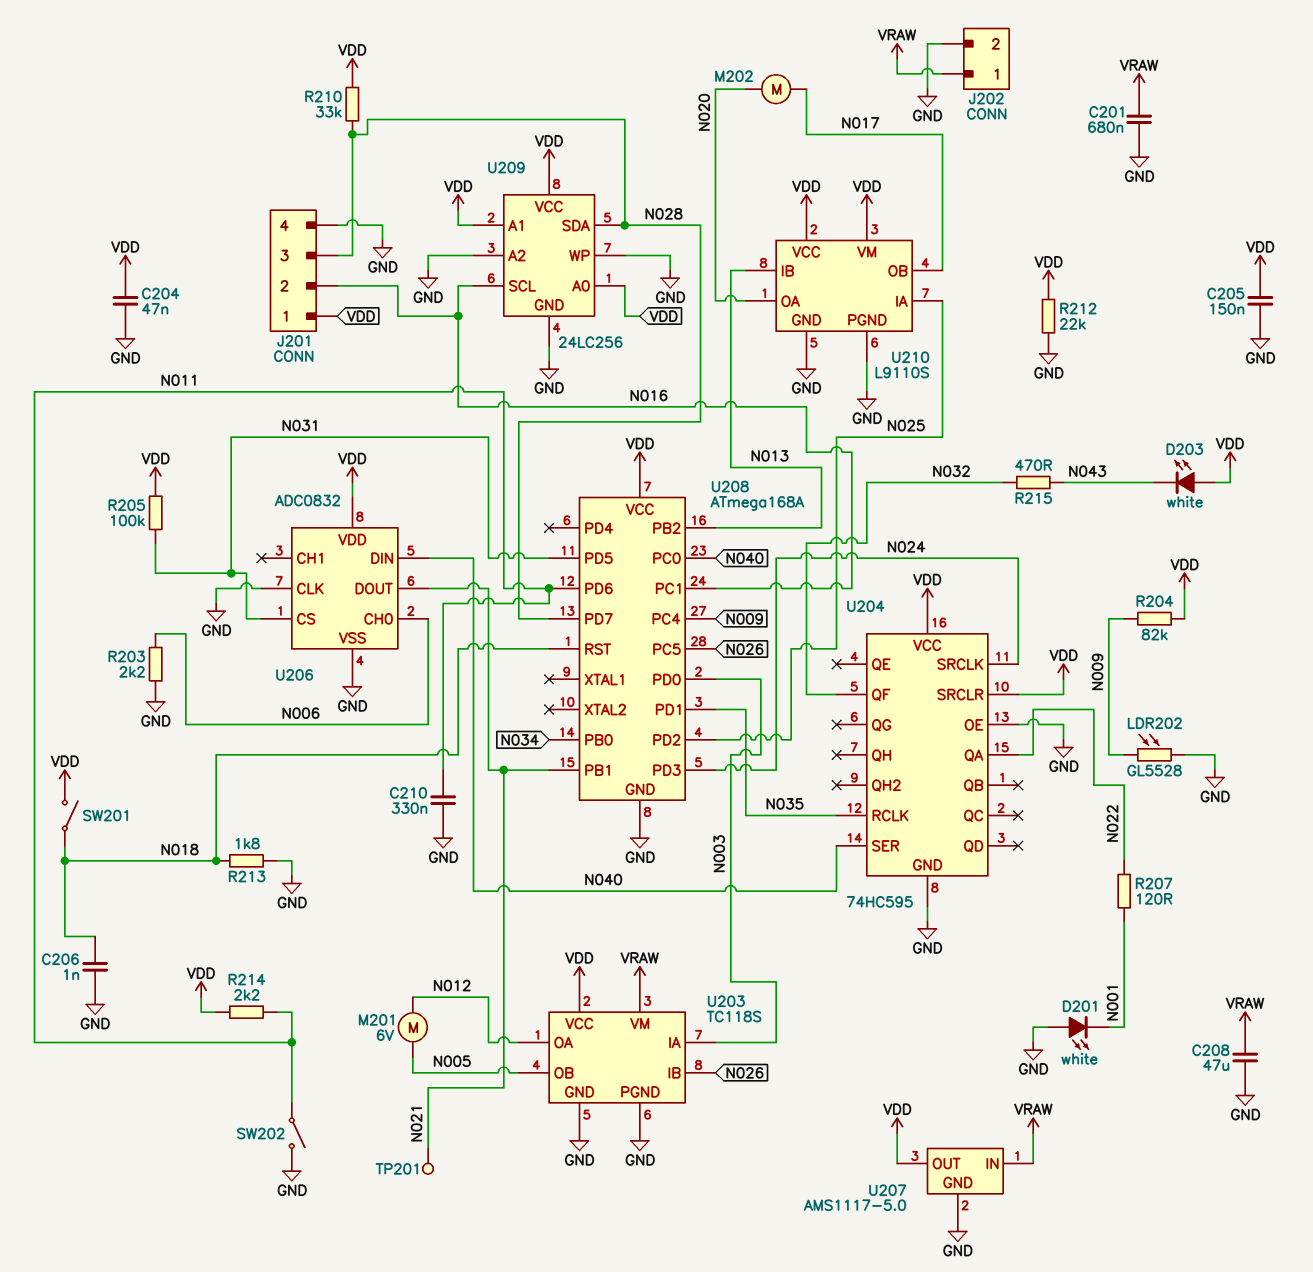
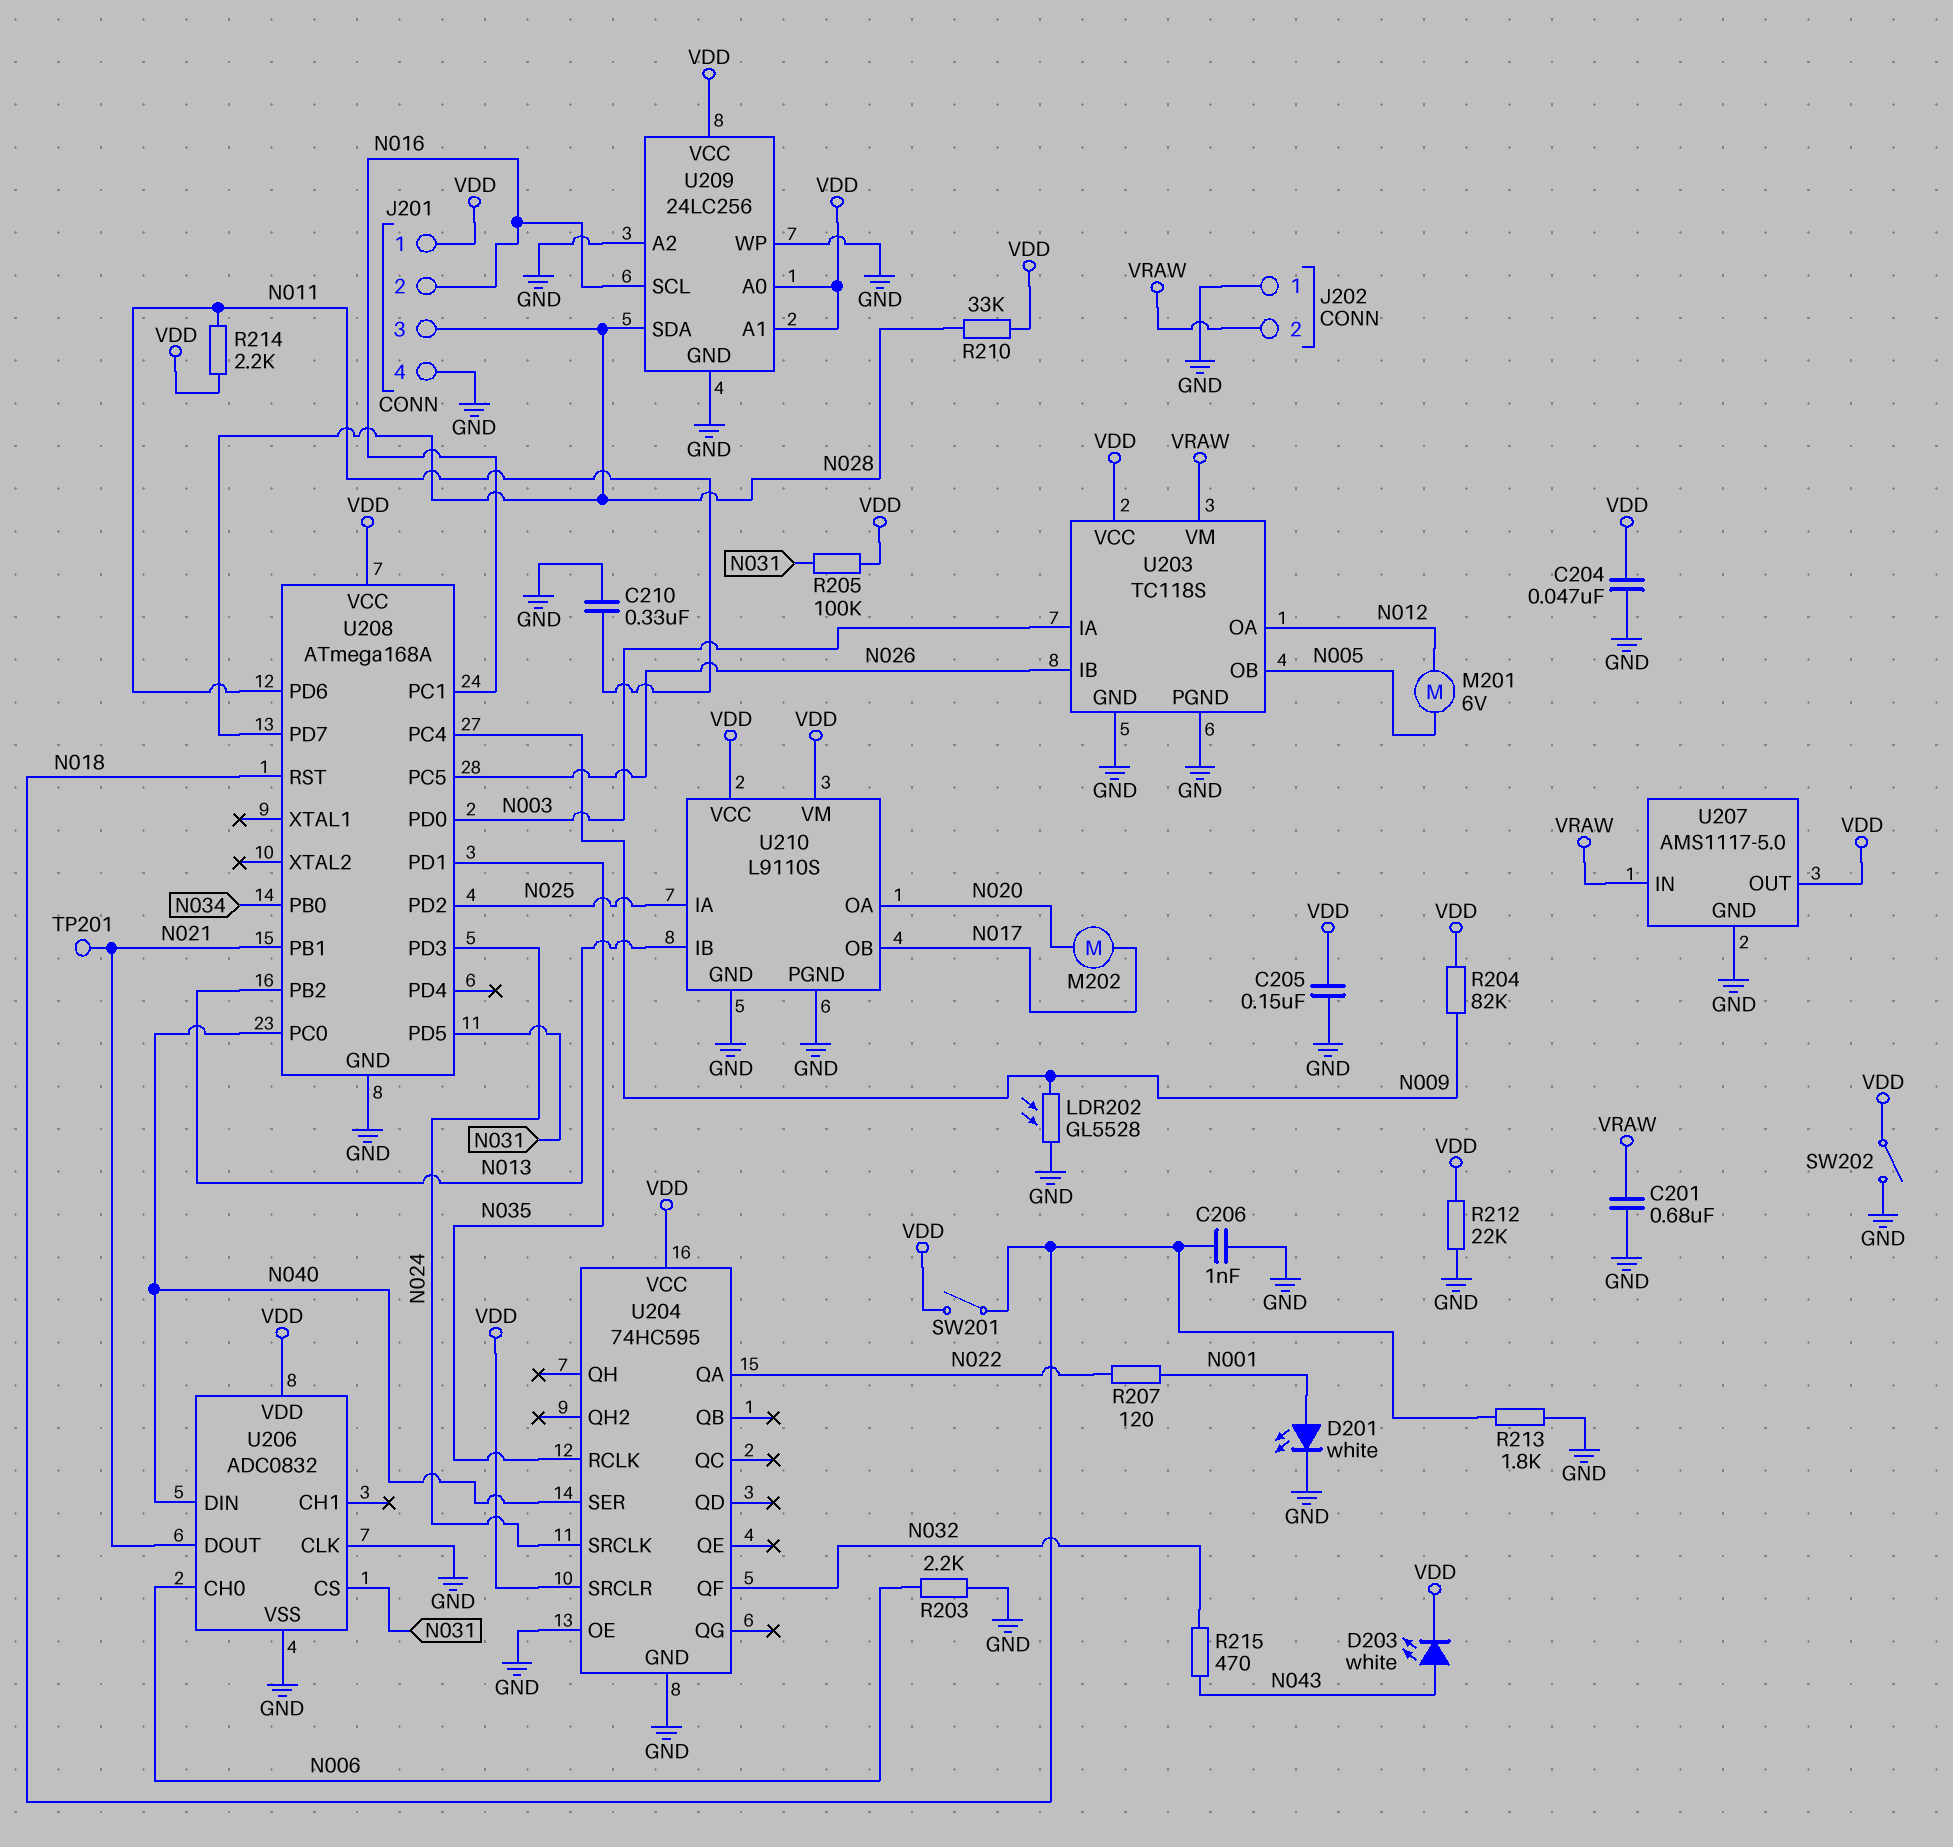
C208: 47uF (GND, VRAW) -> none
D201: LED white (A GND, K N001) -> LED white (A N001, K GND)
D203: LED white (A VDD, K N043) -> LED white (A N043, K VDD)
J202 pin 1: VRAW -> GND
J202 pin 2: GND -> VRAW
SW202: switch (GND, N011) -> switch (GND, VDD)

